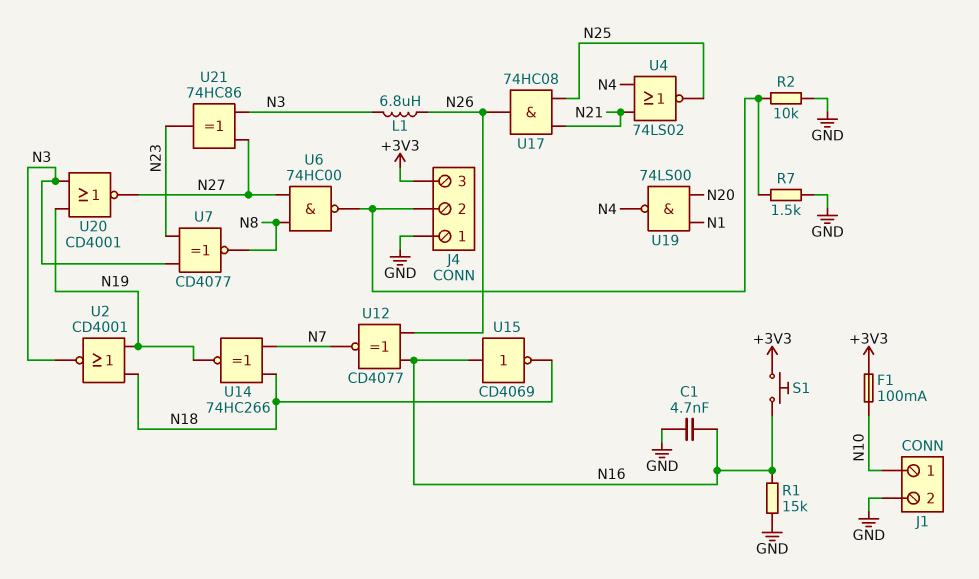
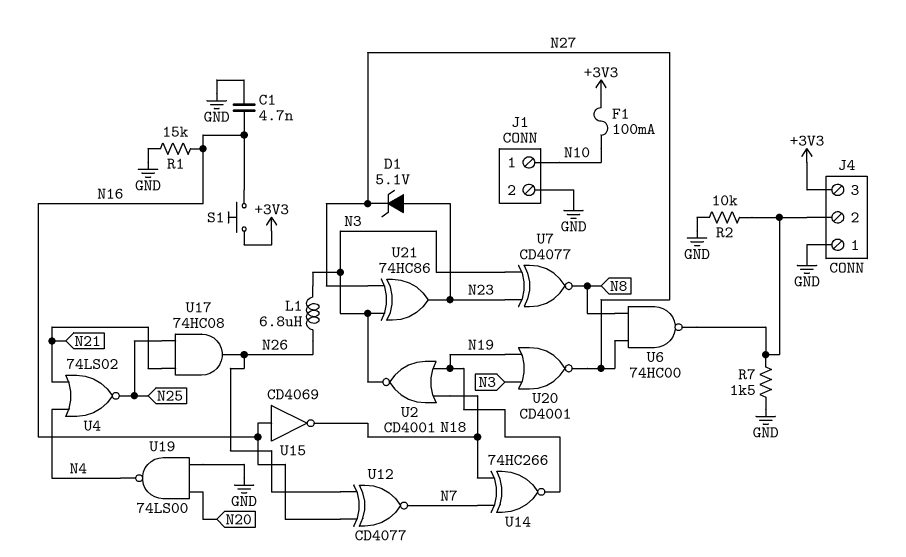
D1: none -> zener 5.1V (A N23, K N27)
U19: NAND 74LS00 (in N1, in N20, out N4) -> NAND 74LS00 (in GND, in N20, out N4)

